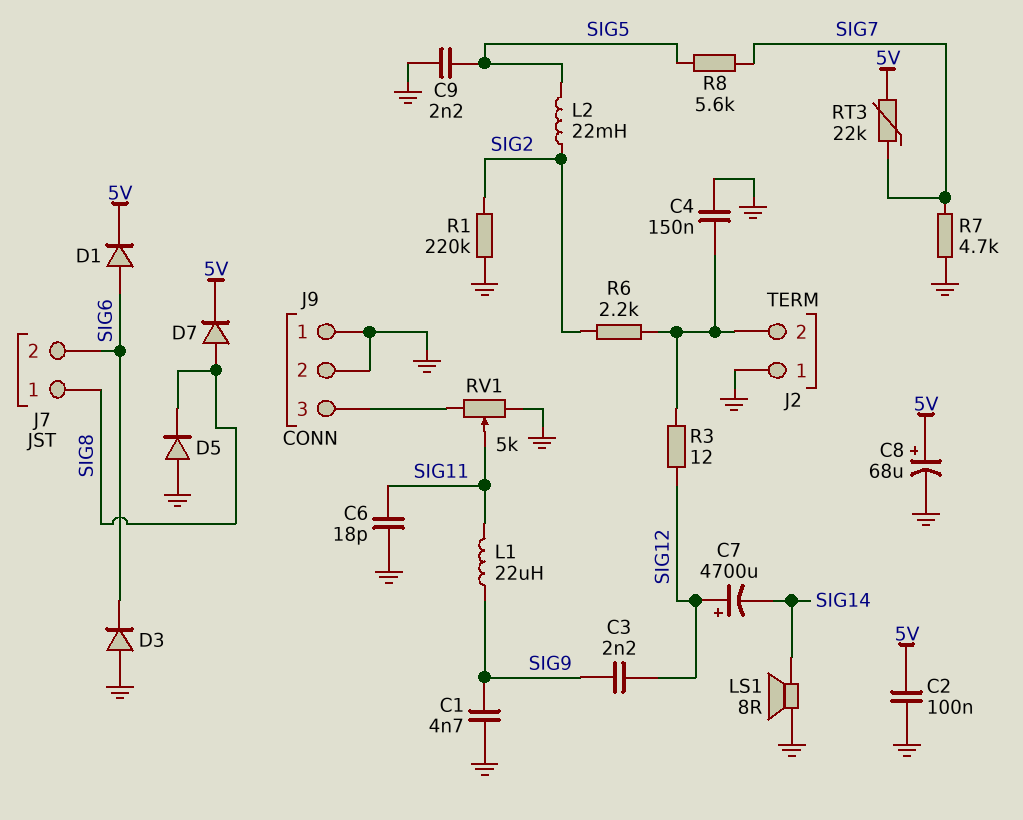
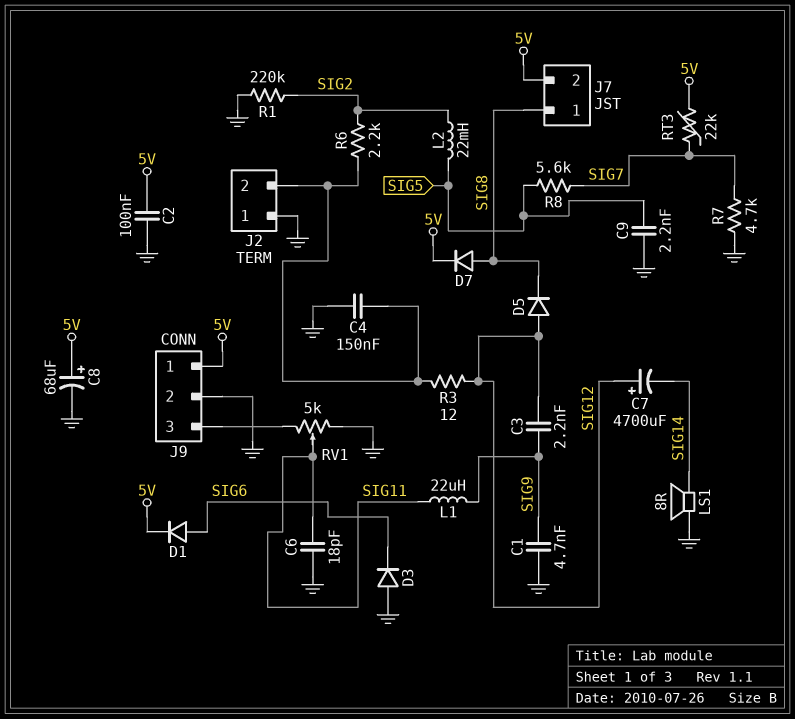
D5: diode (A GND, K SIG8) -> diode (A SIG12, K SIG8)
J7 pin 2: SIG6 -> 5V
J9 pin 1: GND -> 5V

